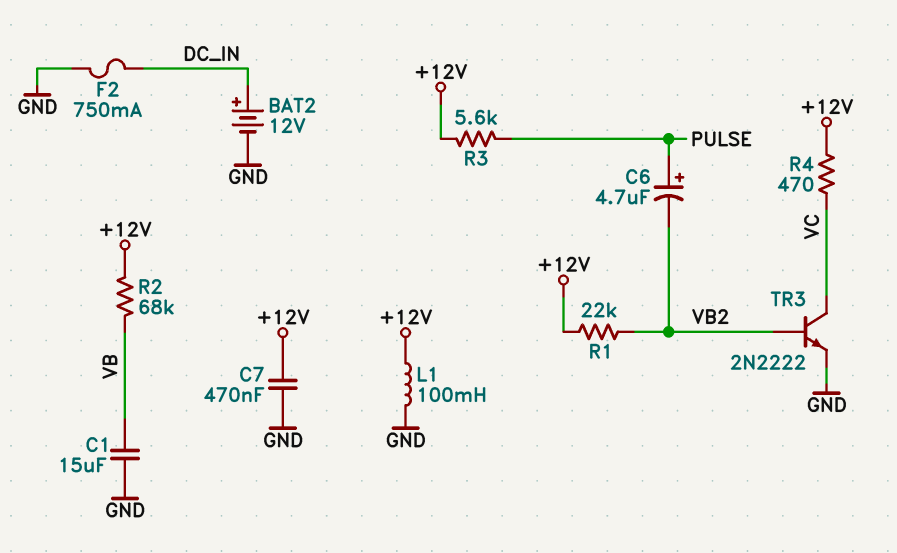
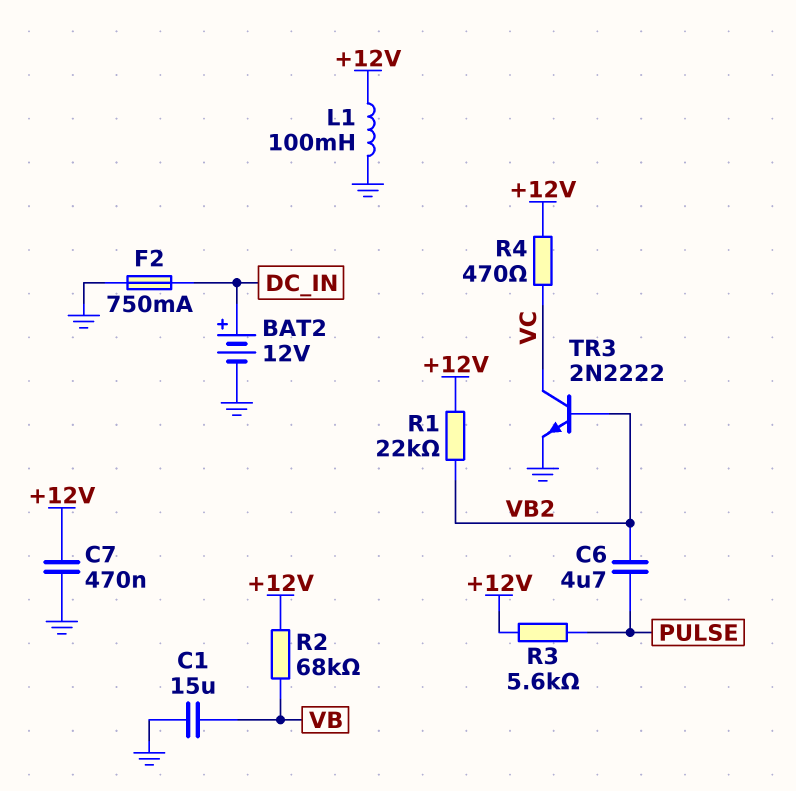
C6: 4.7uF (plus PULSE, minus VB2) -> 4.7uF (PULSE, VB2)

